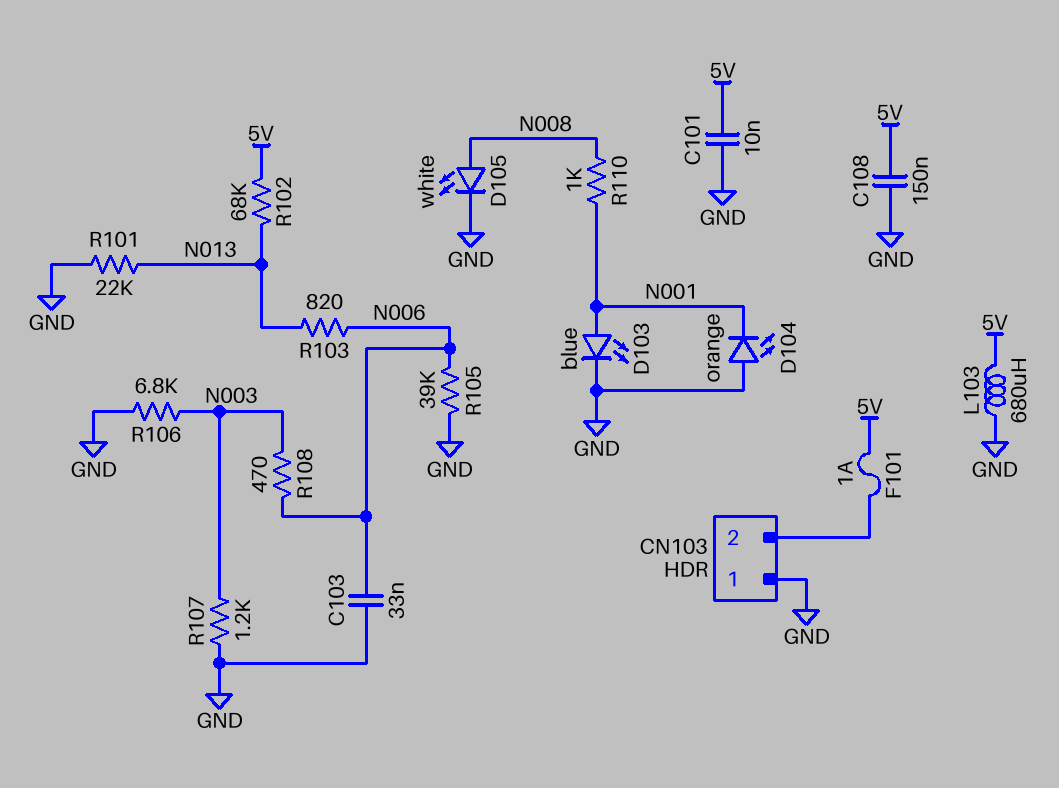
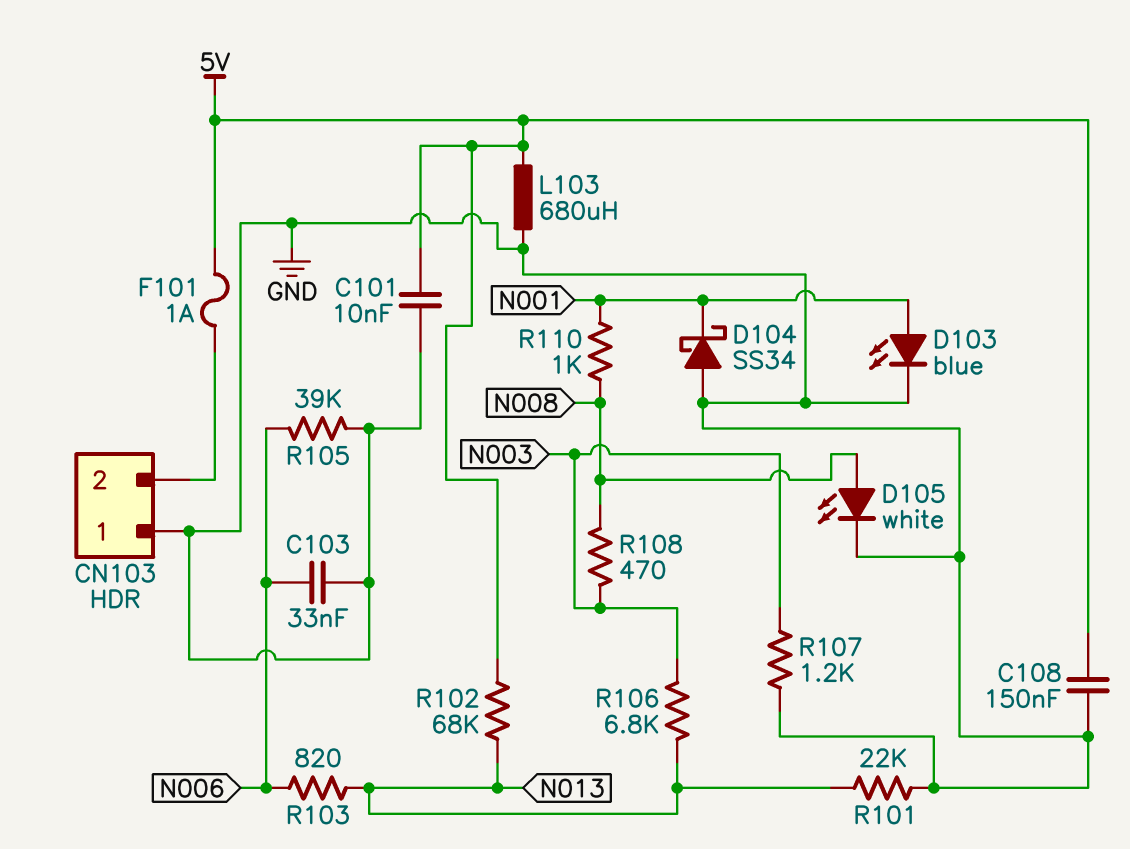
D104: LED orange (A GND, K N001) -> schottky SS34 (A GND, K N001)
R106: 6.8k (GND, N003) -> 6.8k (N003, N013)
R108: 470 (N003, N006) -> 470 (N003, N008)

